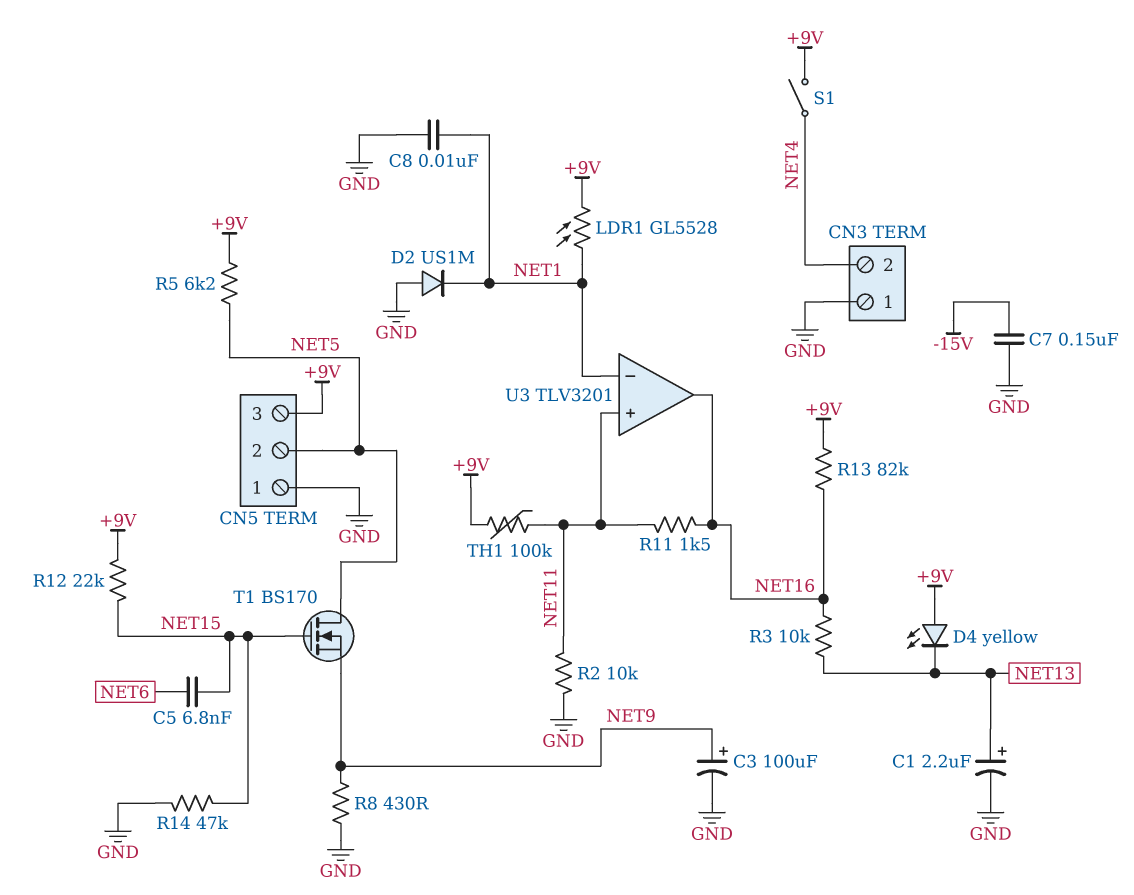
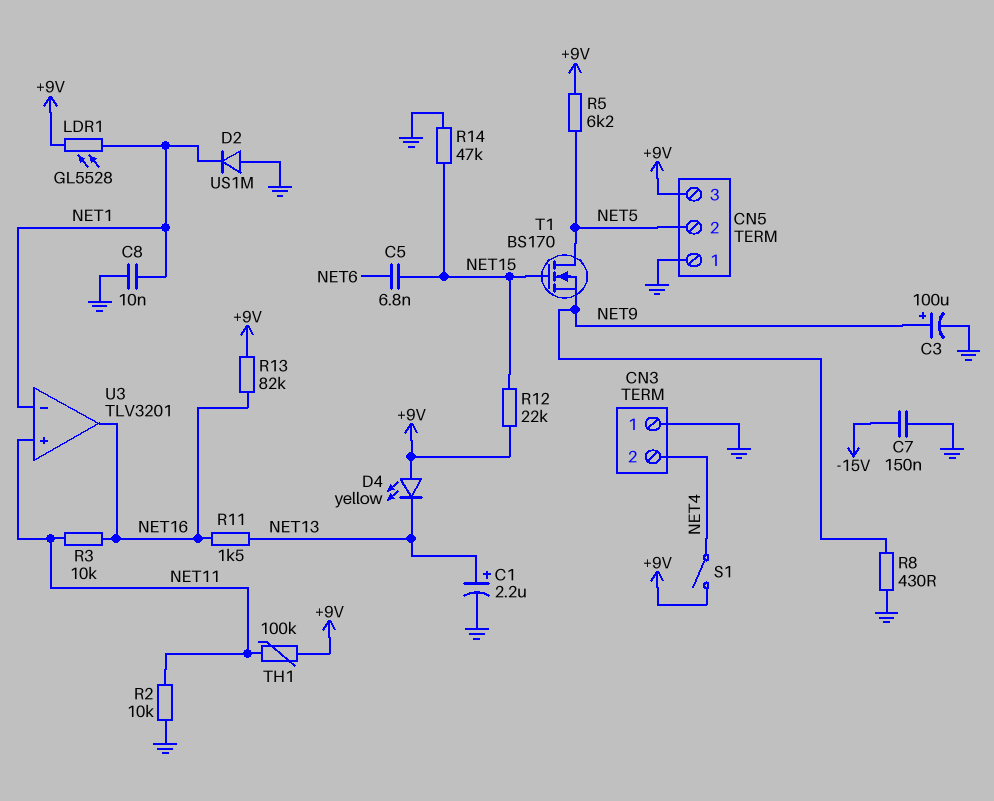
R3: 10k (NET13, NET16) -> 10k (NET11, NET16)
R11: 1.5k (NET11, NET16) -> 1.5k (NET13, NET16)

